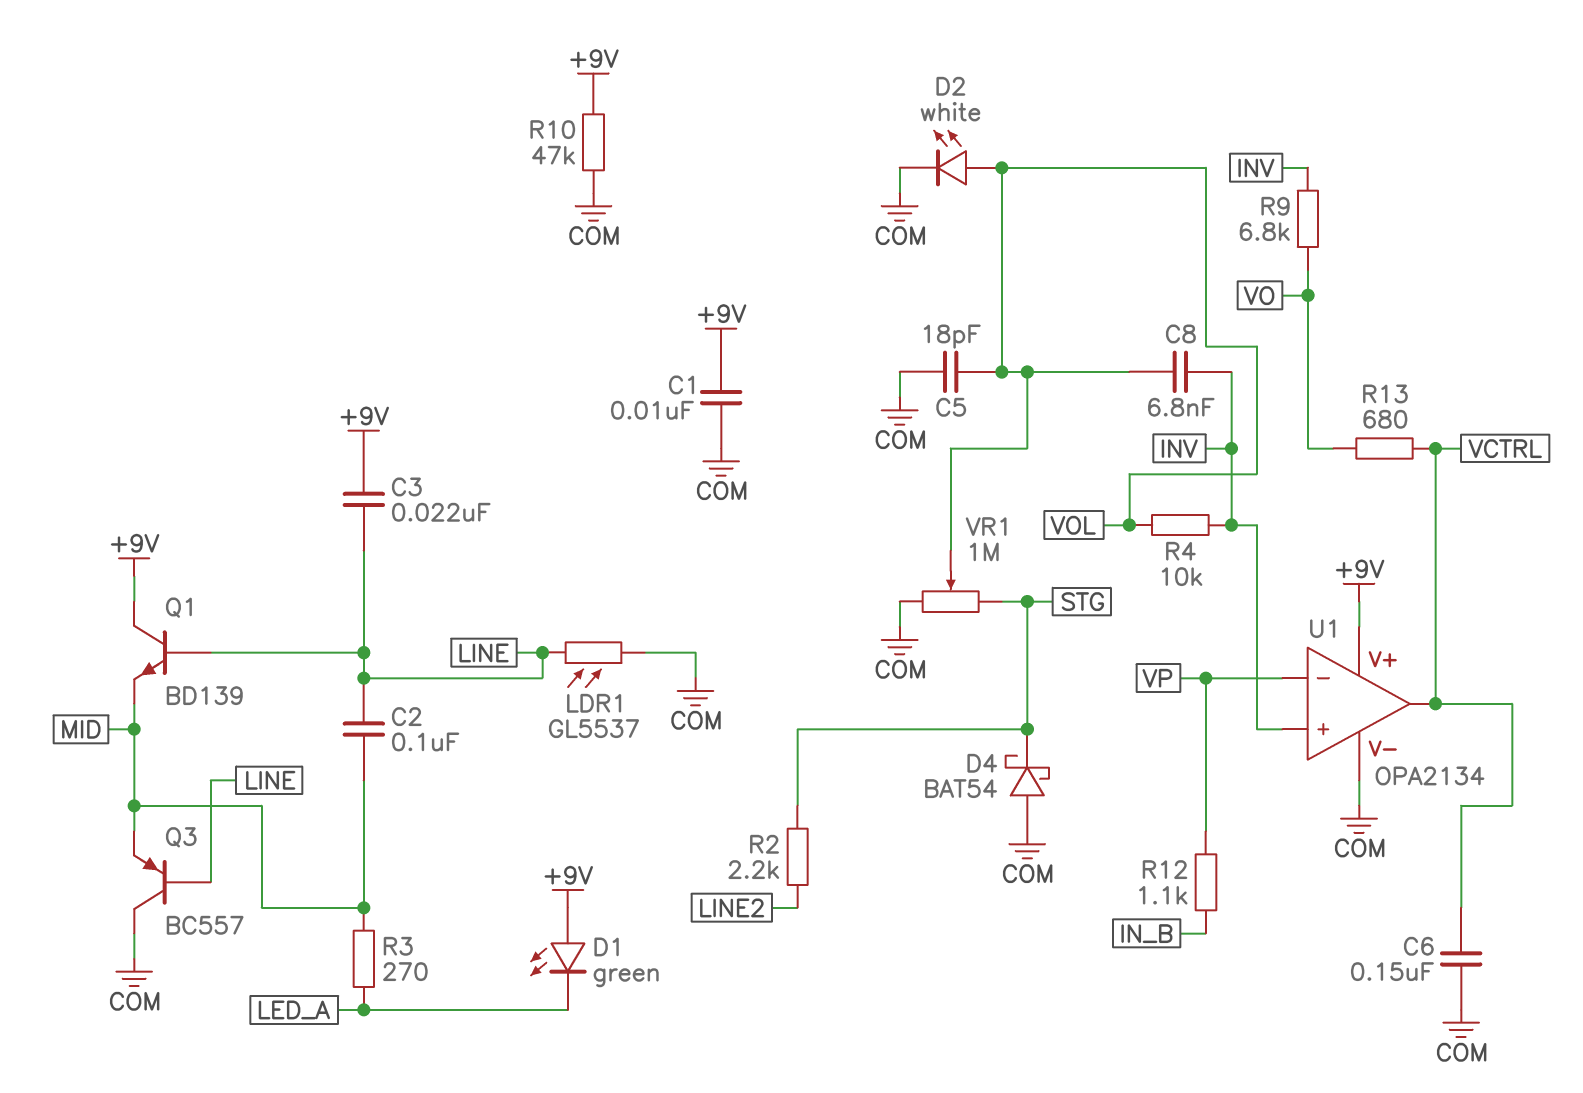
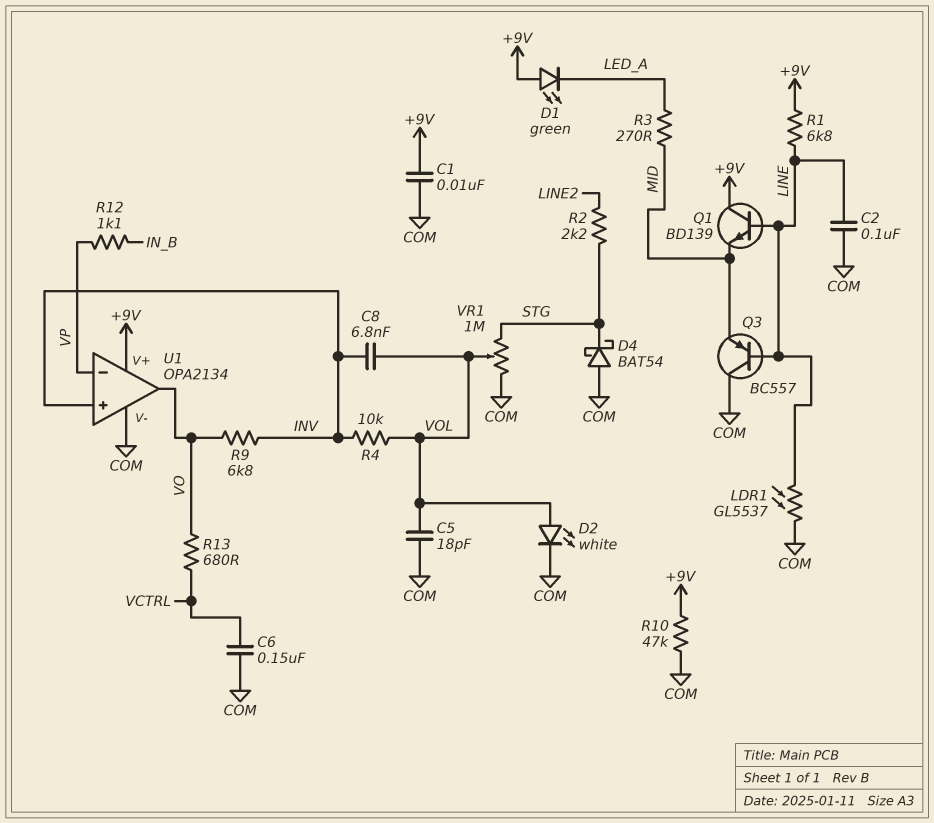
C2: 100nF (LINE, MID) -> 100nF (COM, LINE)
C3: 22nF (+9V, LINE) -> none
R1: none -> 6.8k (+9V, LINE)
U1 pin out: VCTRL -> VO

